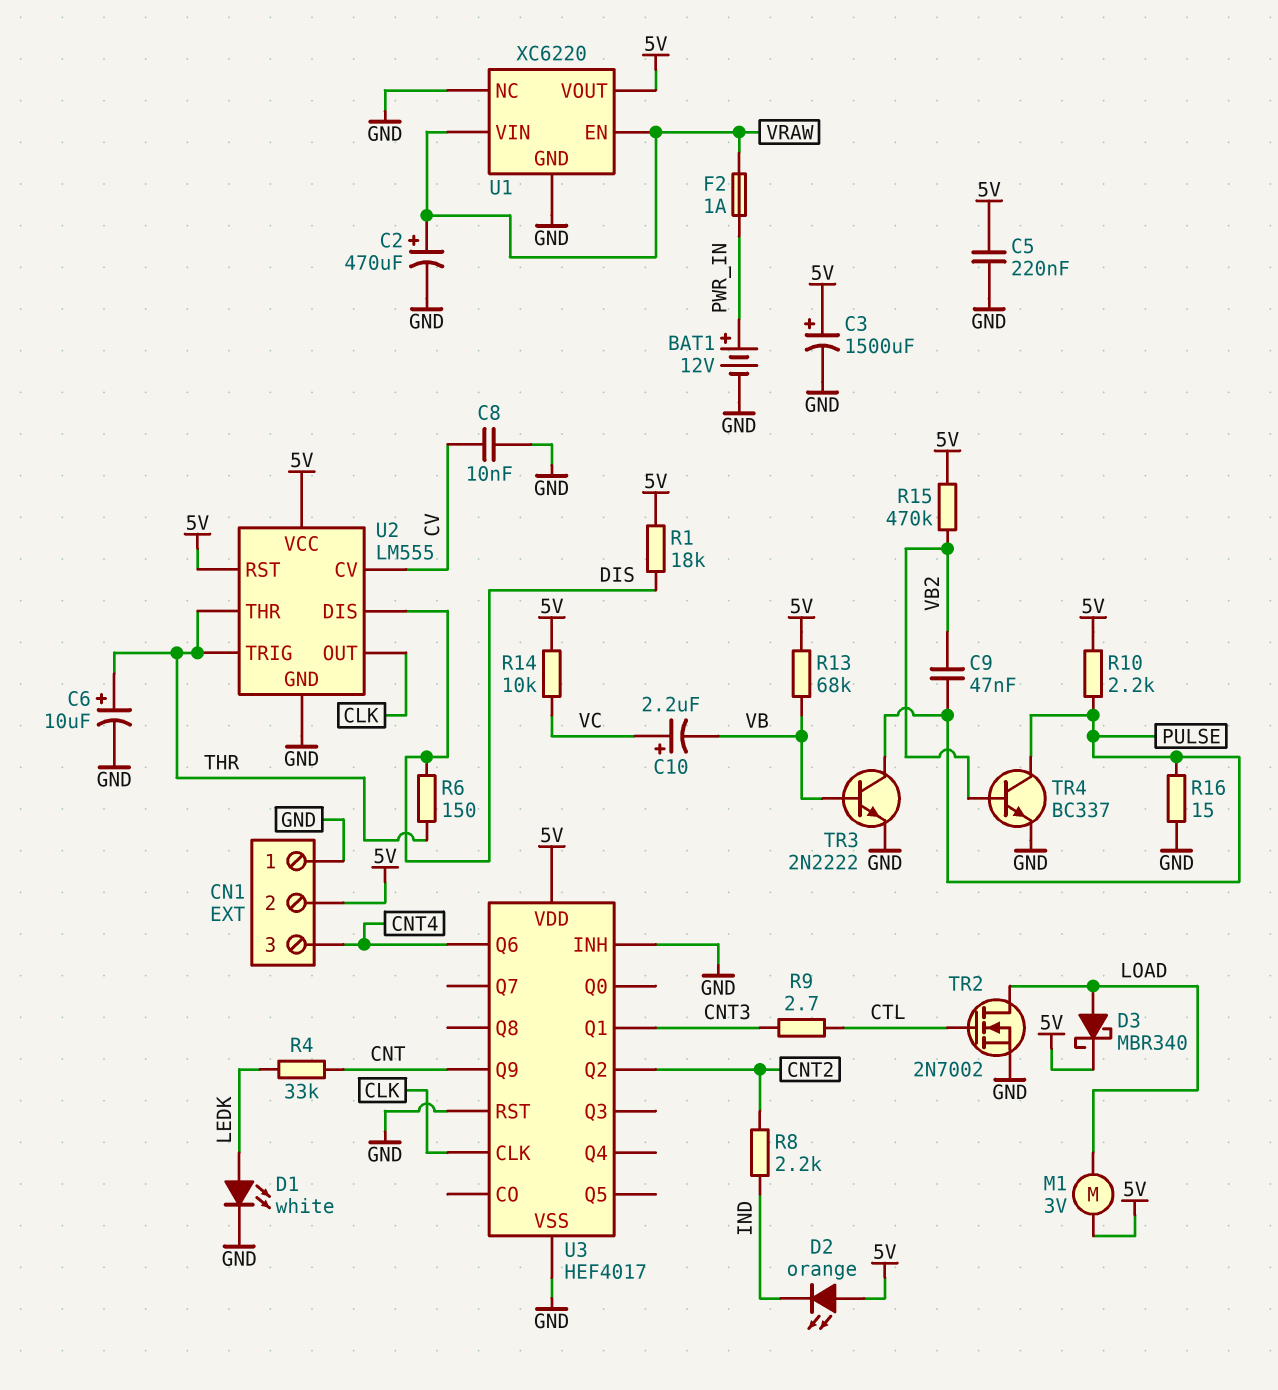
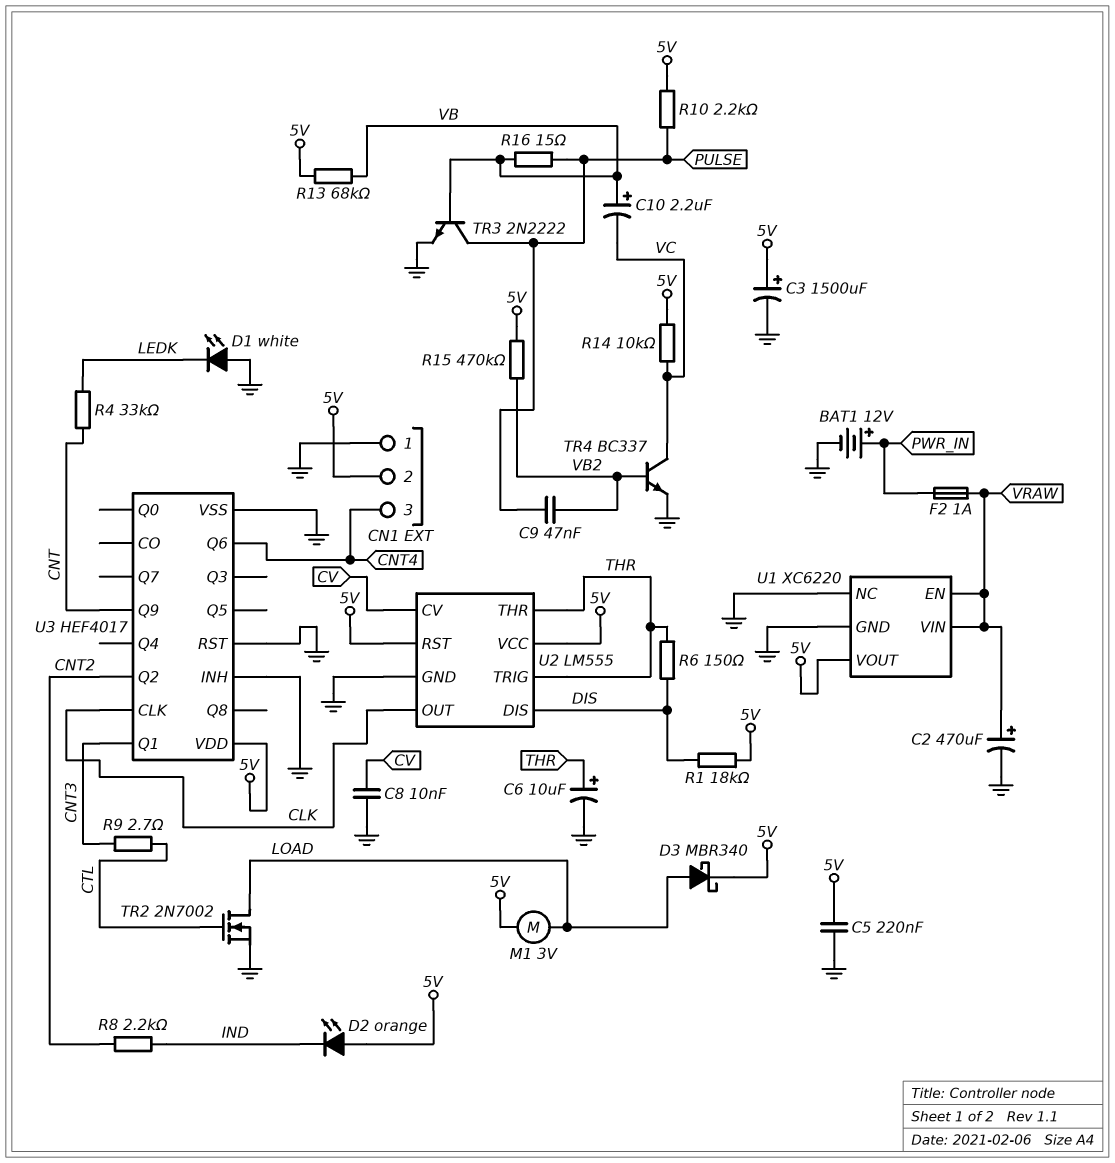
C10: 2.2uF (plus VC, minus VB) -> 2.2uF (plus VB, minus VC)
D1: LED white (A LEDK, K GND) -> LED white (A GND, K LEDK)
R16: 15 (GND, PULSE) -> 15 (PULSE, VB)
TR4: NPN BC337 (B VB2, C PULSE, E GND) -> NPN BC337 (B VB2, C VC, E GND)

